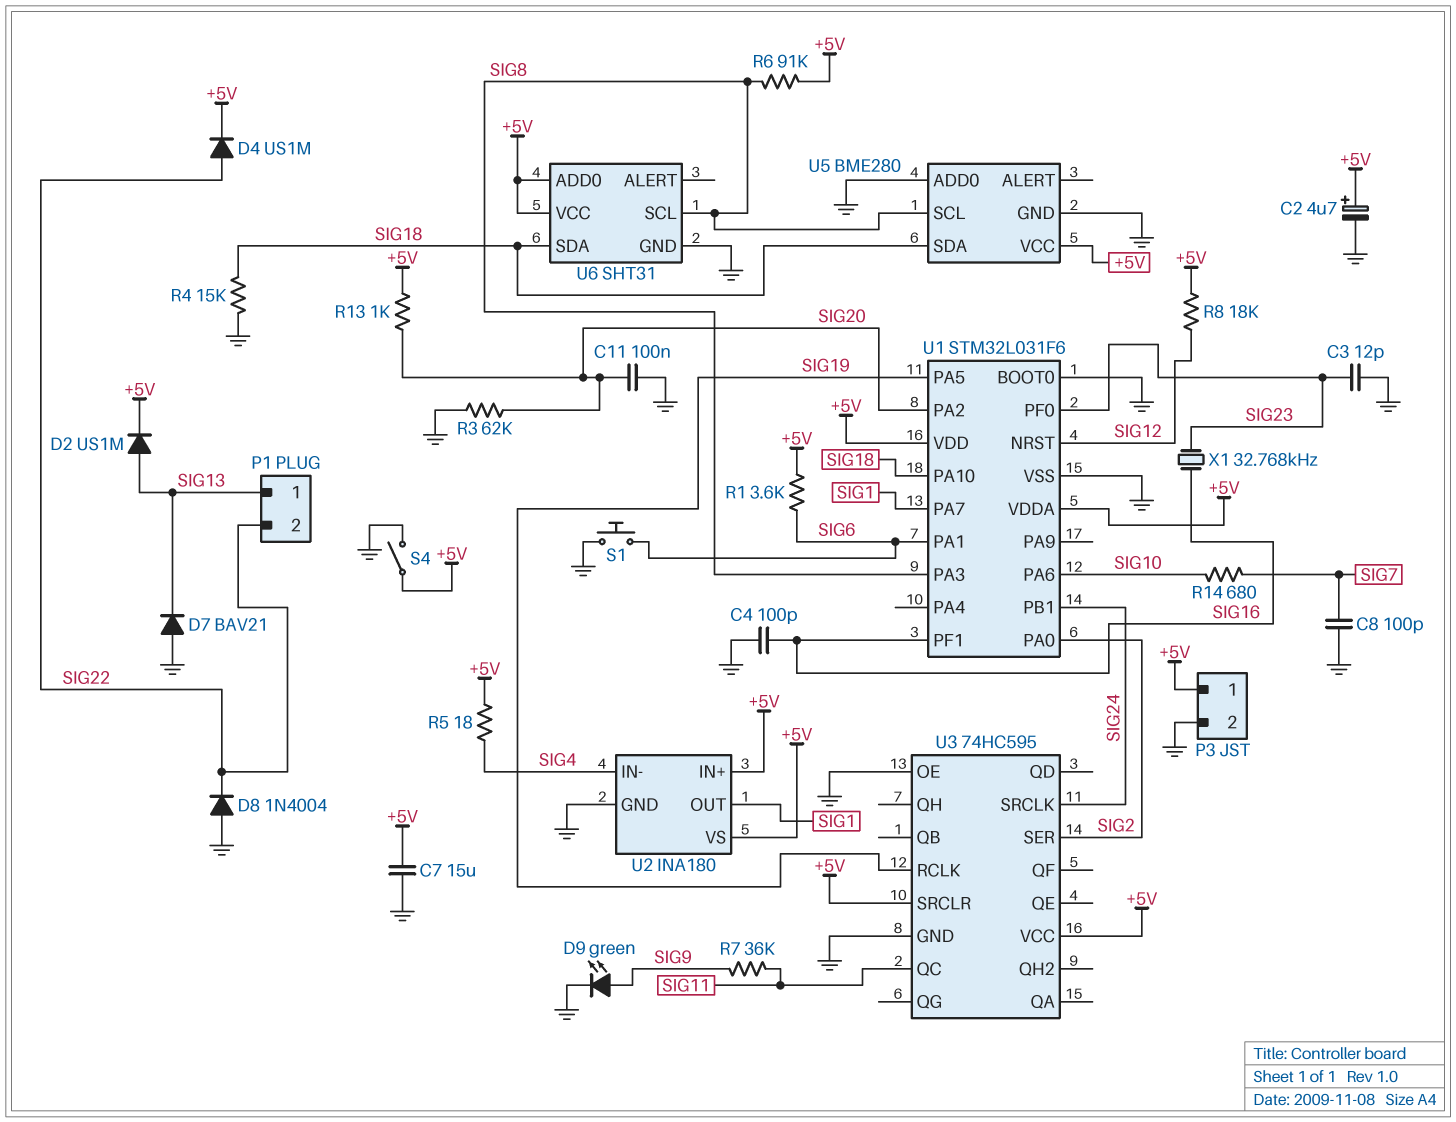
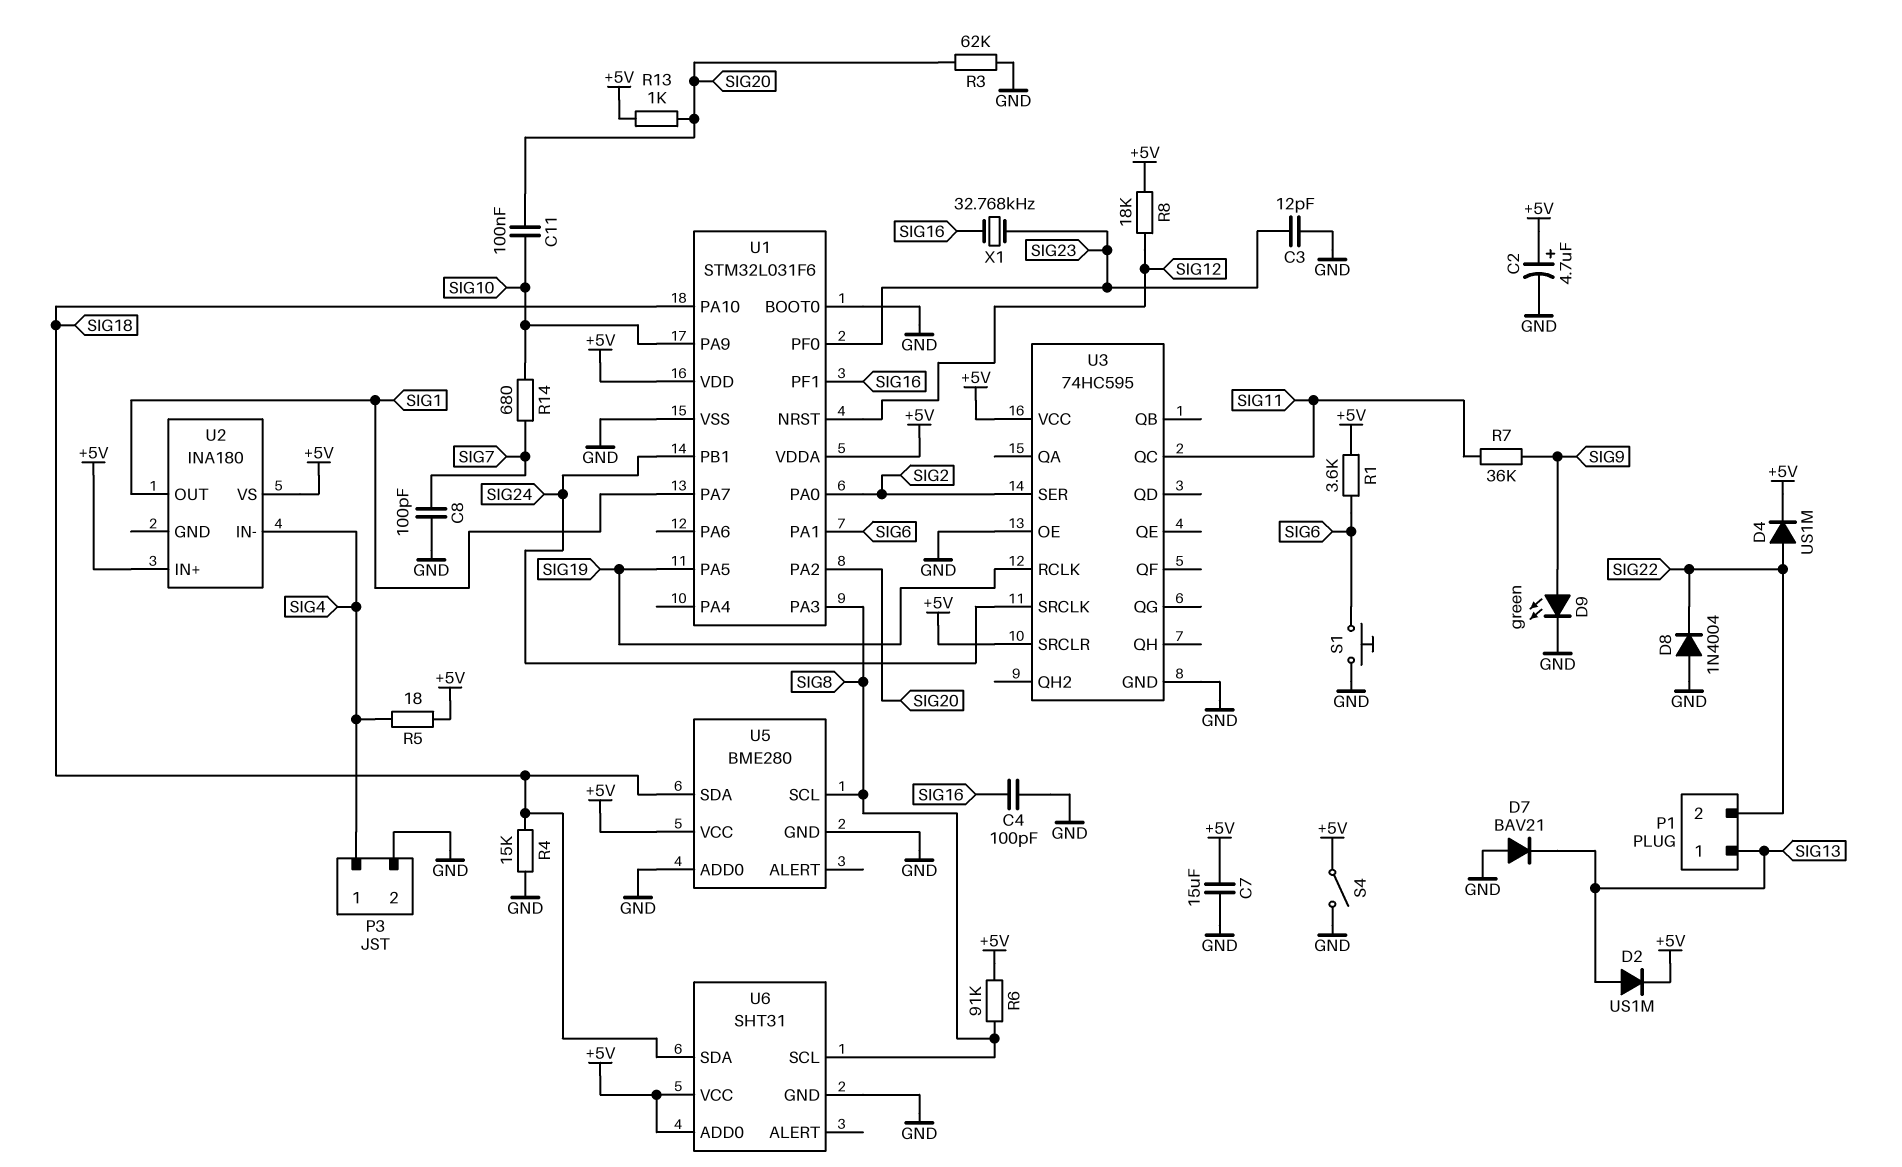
C11: 100nF (GND, SIG20) -> 100nF (SIG10, SIG20)
P3 pin 1: +5V -> SIG4
U1 pin PA6: SIG10 -> none
U1 pin PA9: none -> SIG10
U2 pin GND: GND -> none

